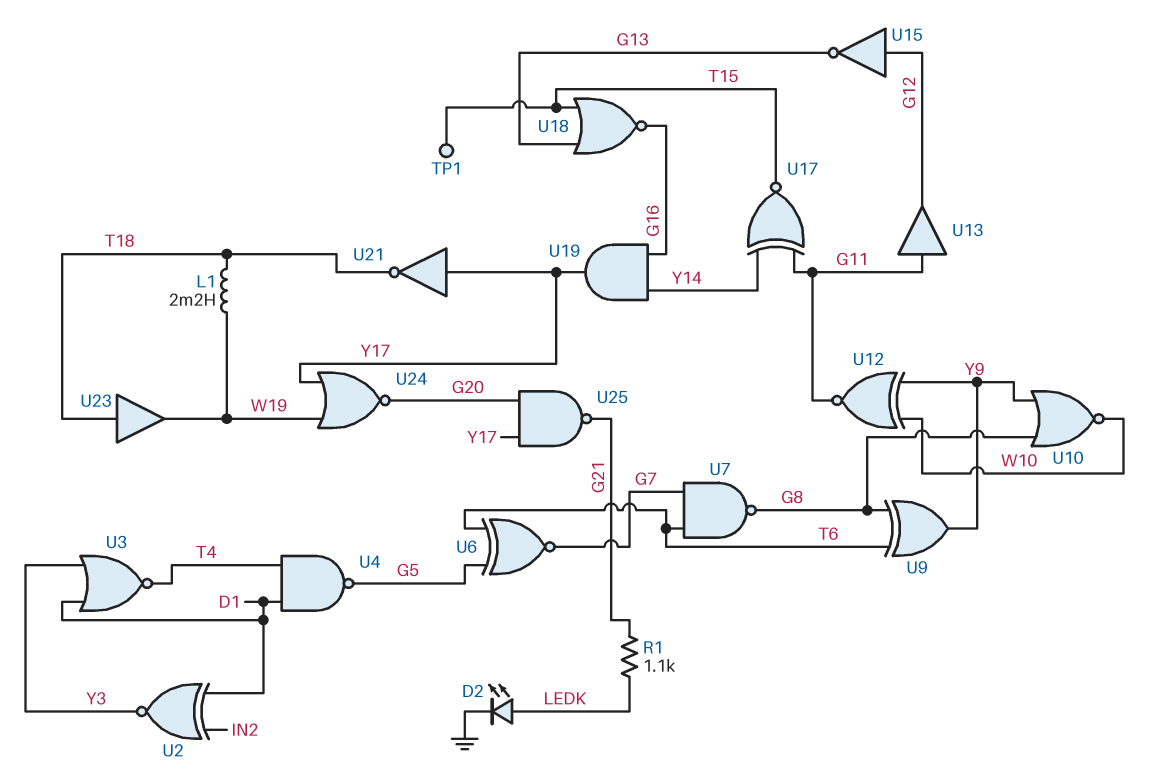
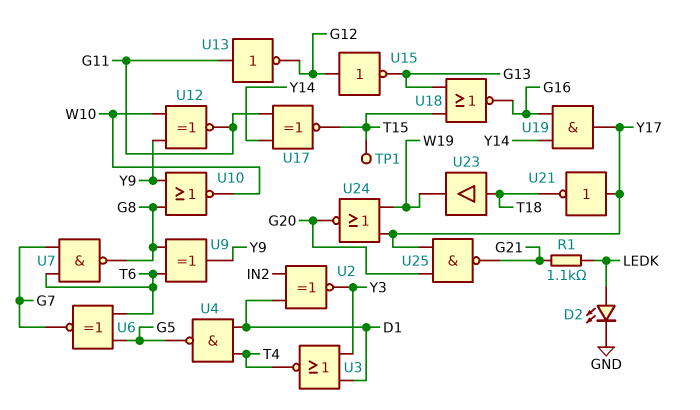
L1: 2.2mH (T18, W19) -> none
U13: buffer (in G11, out G12) -> NOT (in G11, out G12)

